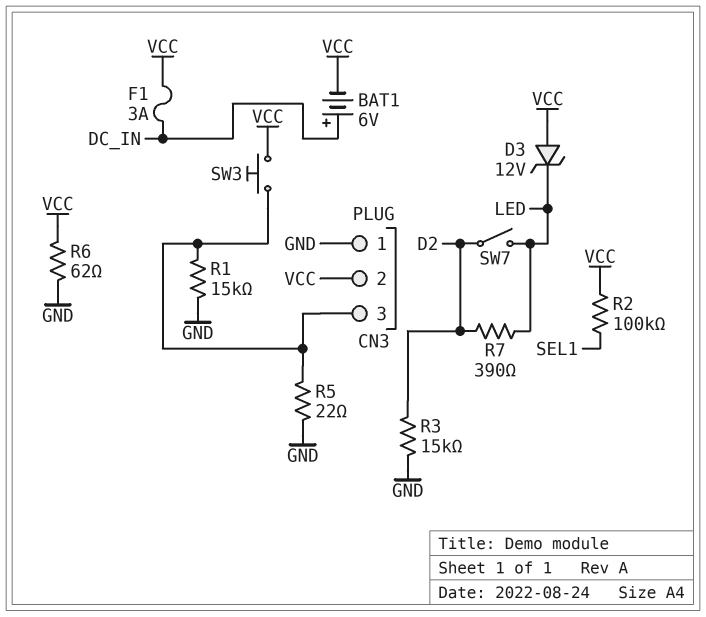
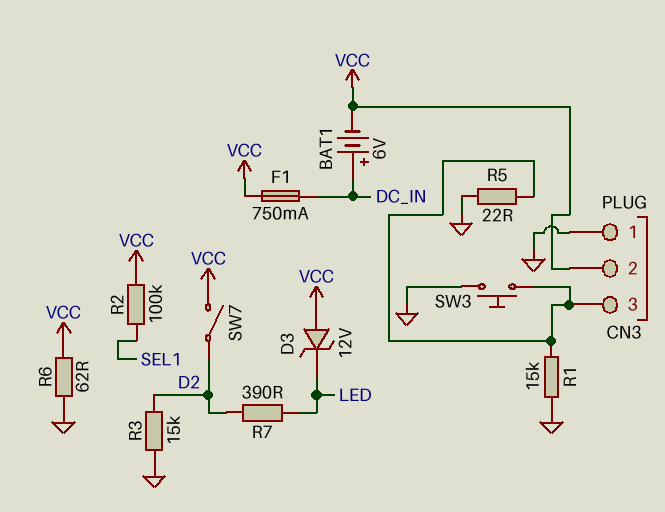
F1: 3A (DC_IN, VCC) -> 750mA (DC_IN, VCC)
SW3: button (CN3/3, VCC) -> button (CN3/3, GND)
SW7: switch (D2, LED) -> switch (D2, VCC)

